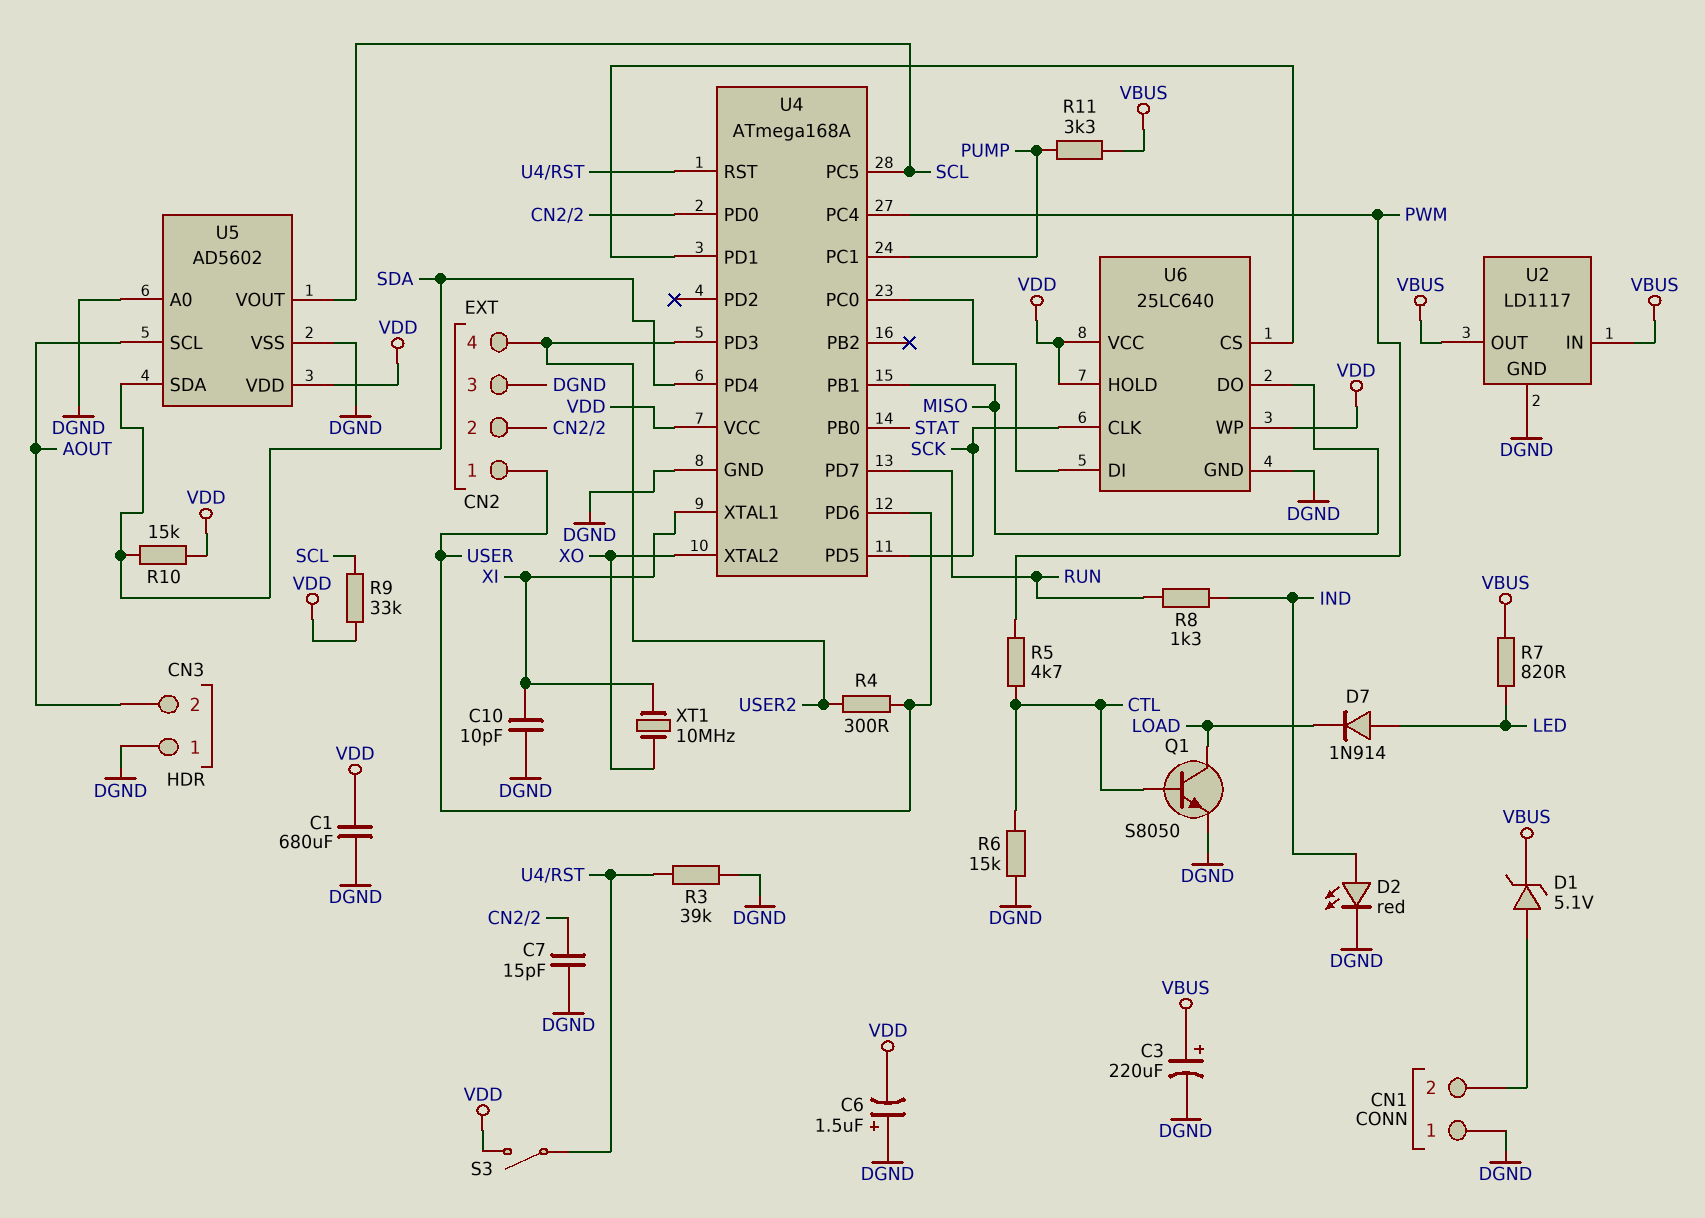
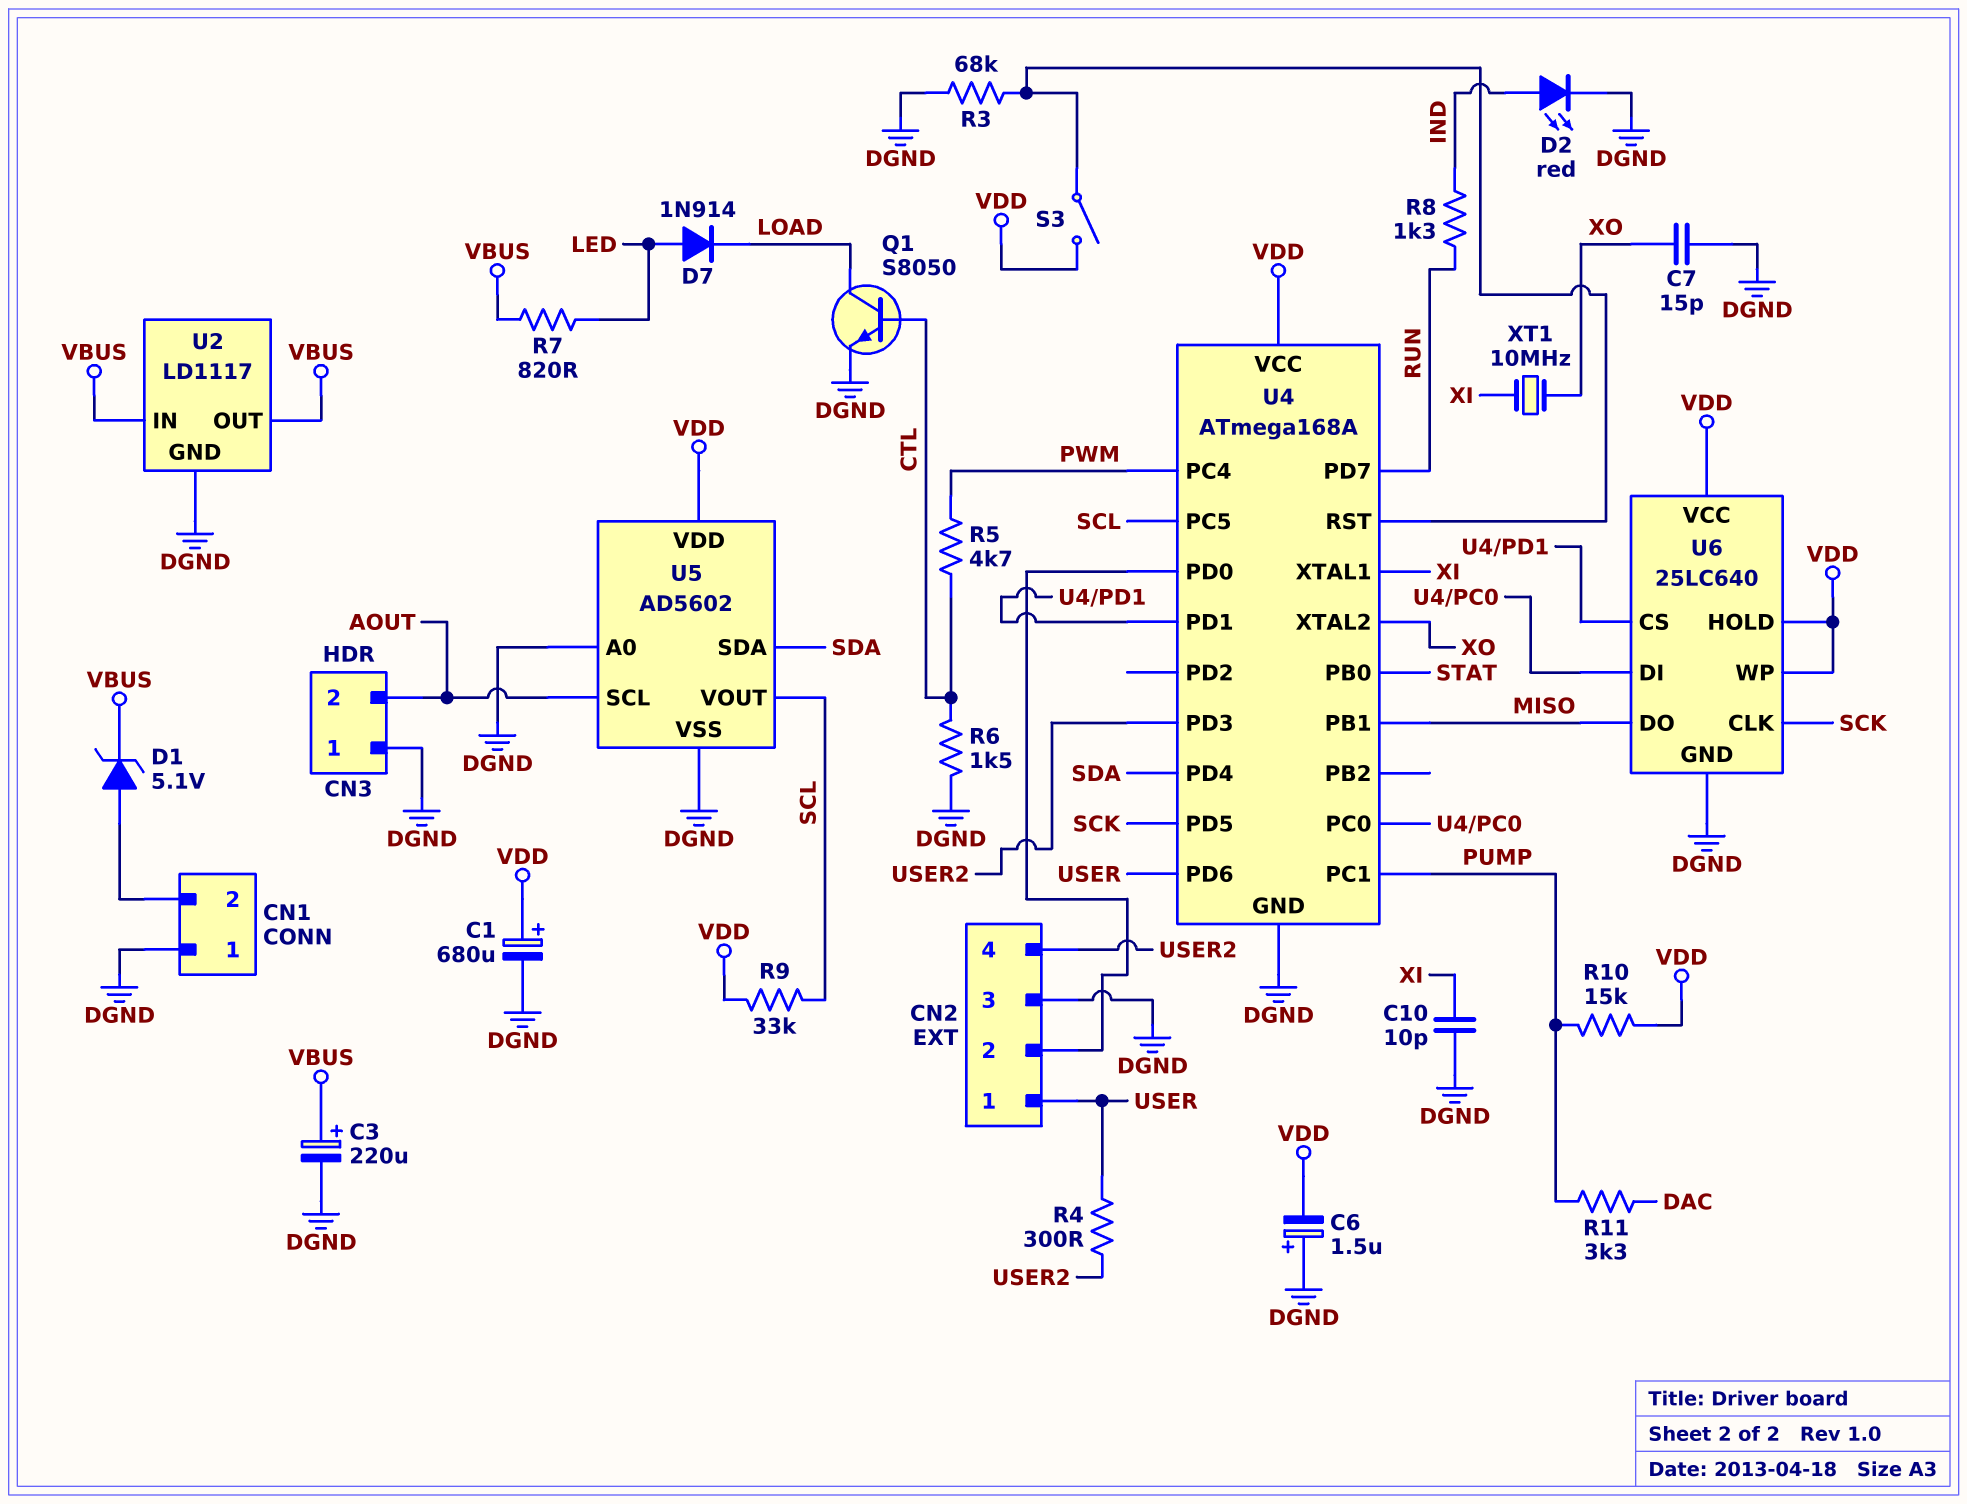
C1: 680uF (DGND, VDD) -> 680uF (plus VDD, minus DGND)
C7: 15pF (CN2/2, DGND) -> 15pF (DGND, XO)
R3: 39k (DGND, U4/RST) -> 68k (DGND, U4/RST)
R6: 15k (CTL, DGND) -> 1.5k (CTL, DGND)
R10: 15k (SDA, VDD) -> 15k (PUMP, VDD)
R11: 3.3k (PUMP, VBUS) -> 3.3k (DAC, PUMP)

